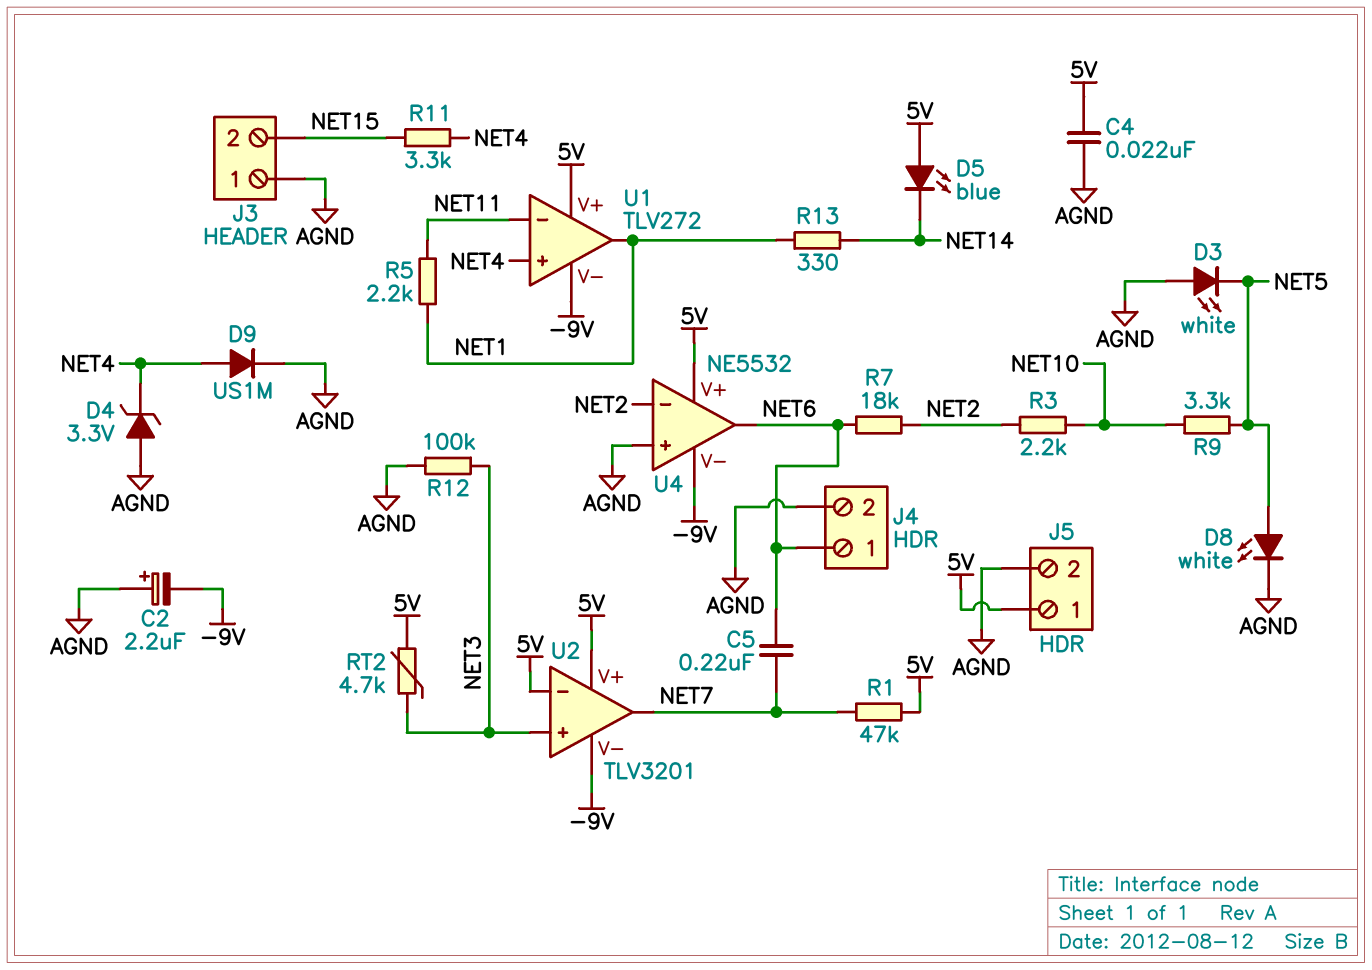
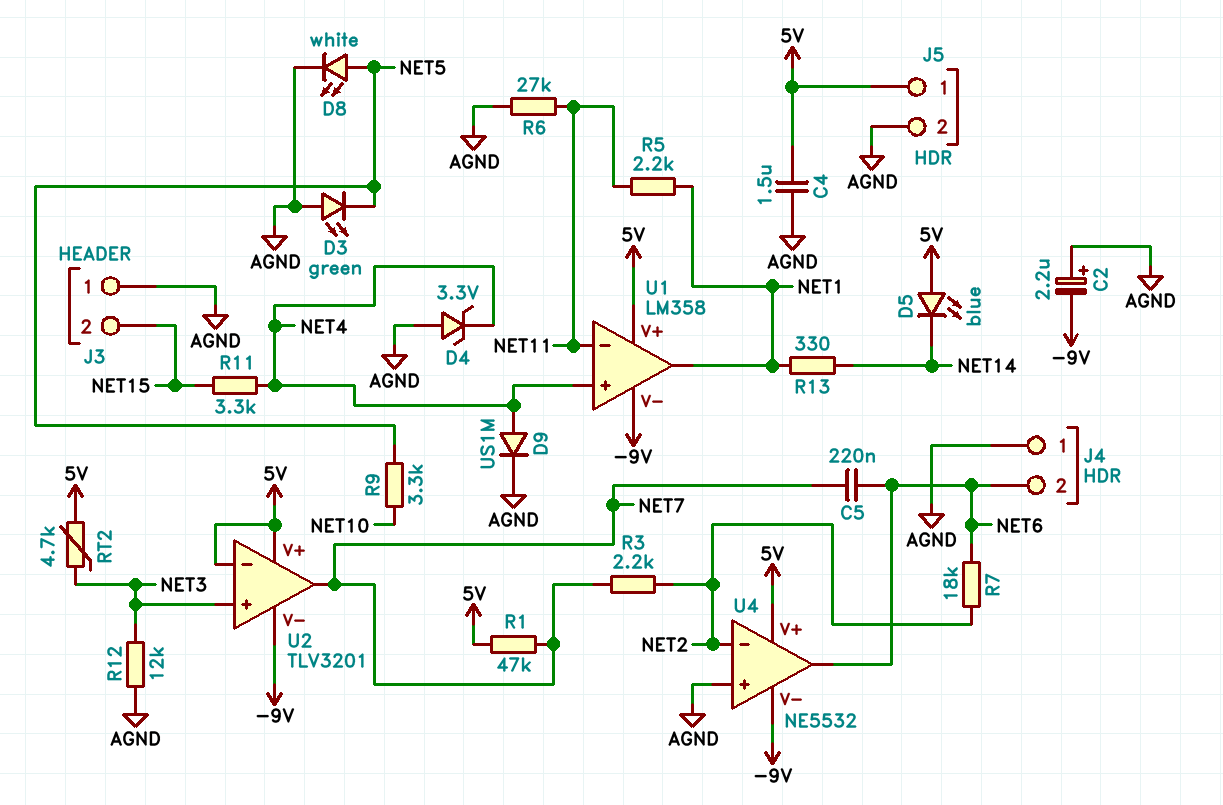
C4: 22nF (5V, AGND) -> 1.5uF (5V, AGND)
D3: LED white (A AGND, K NET5) -> LED green (A AGND, K NET5)
J4 pin 1: NET6 -> AGND
J4 pin 2: AGND -> NET6
R3: 2.2k (NET2, NET10) -> 2.2k (NET2, NET7)
R6: none -> 27k (AGND, NET11)
R12: 100k (AGND, NET3) -> 12k (AGND, NET3)
U1: TLV272 -> LM358

